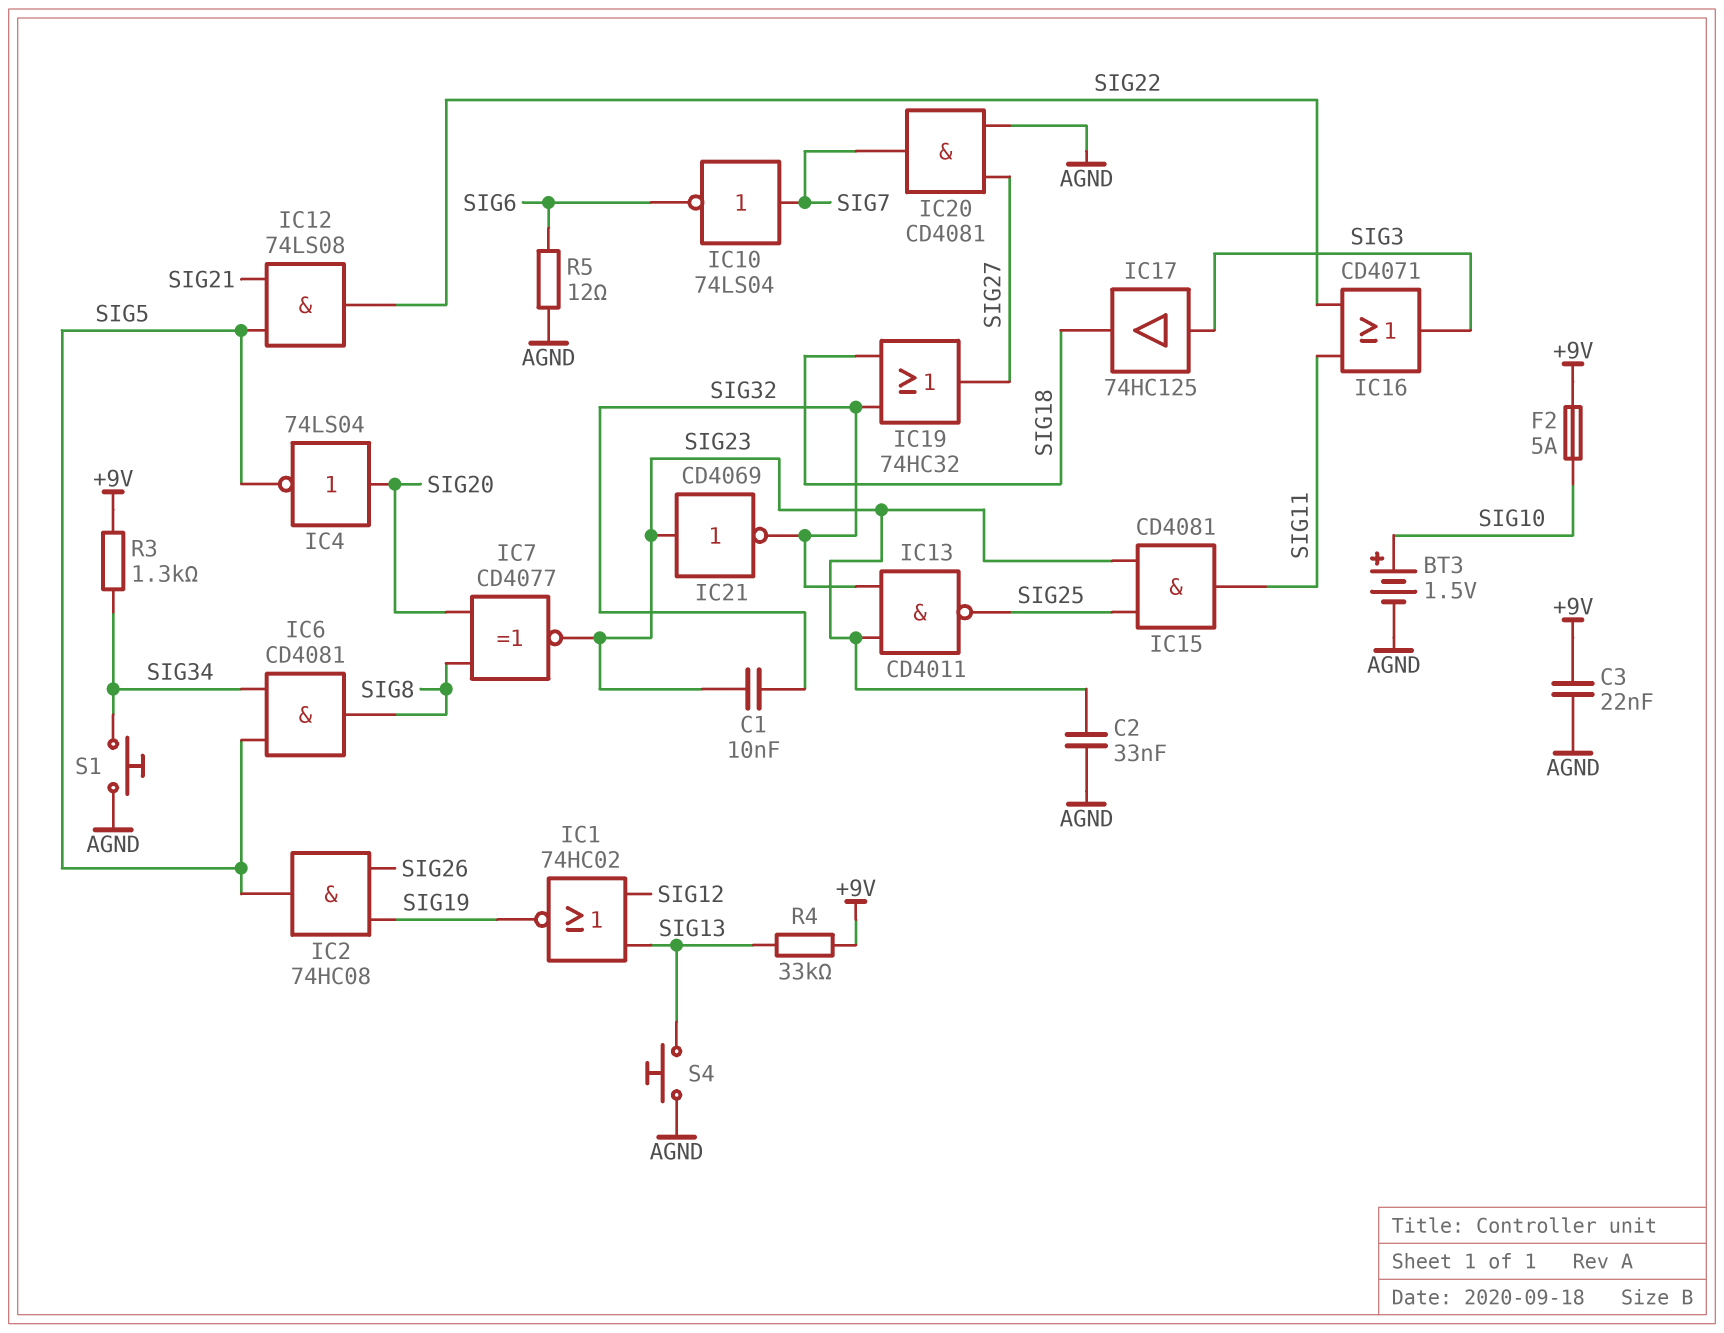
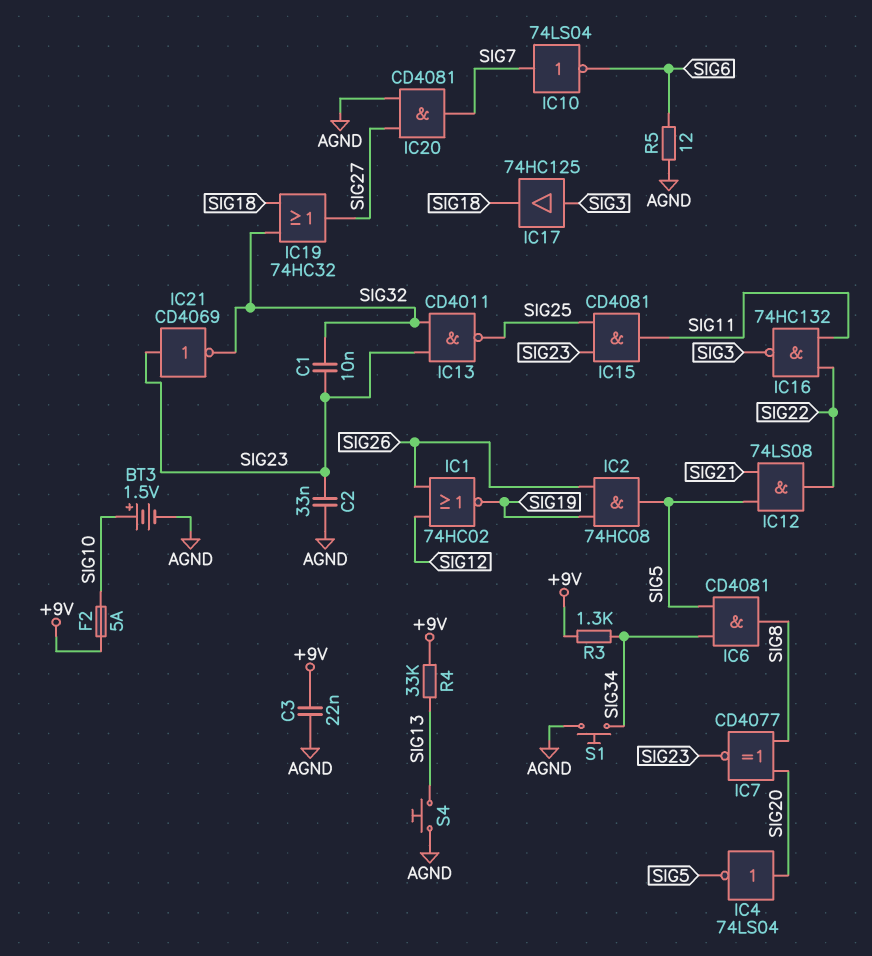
IC1: NOR 74HC02 (in SIG12, in SIG13, out SIG19) -> NOR 74HC02 (in SIG12, in SIG26, out SIG19)
IC16: OR CD4071 (in SIG11, in SIG22, out SIG3) -> NAND 74HC132 (in SIG11, in SIG22, out SIG3)

